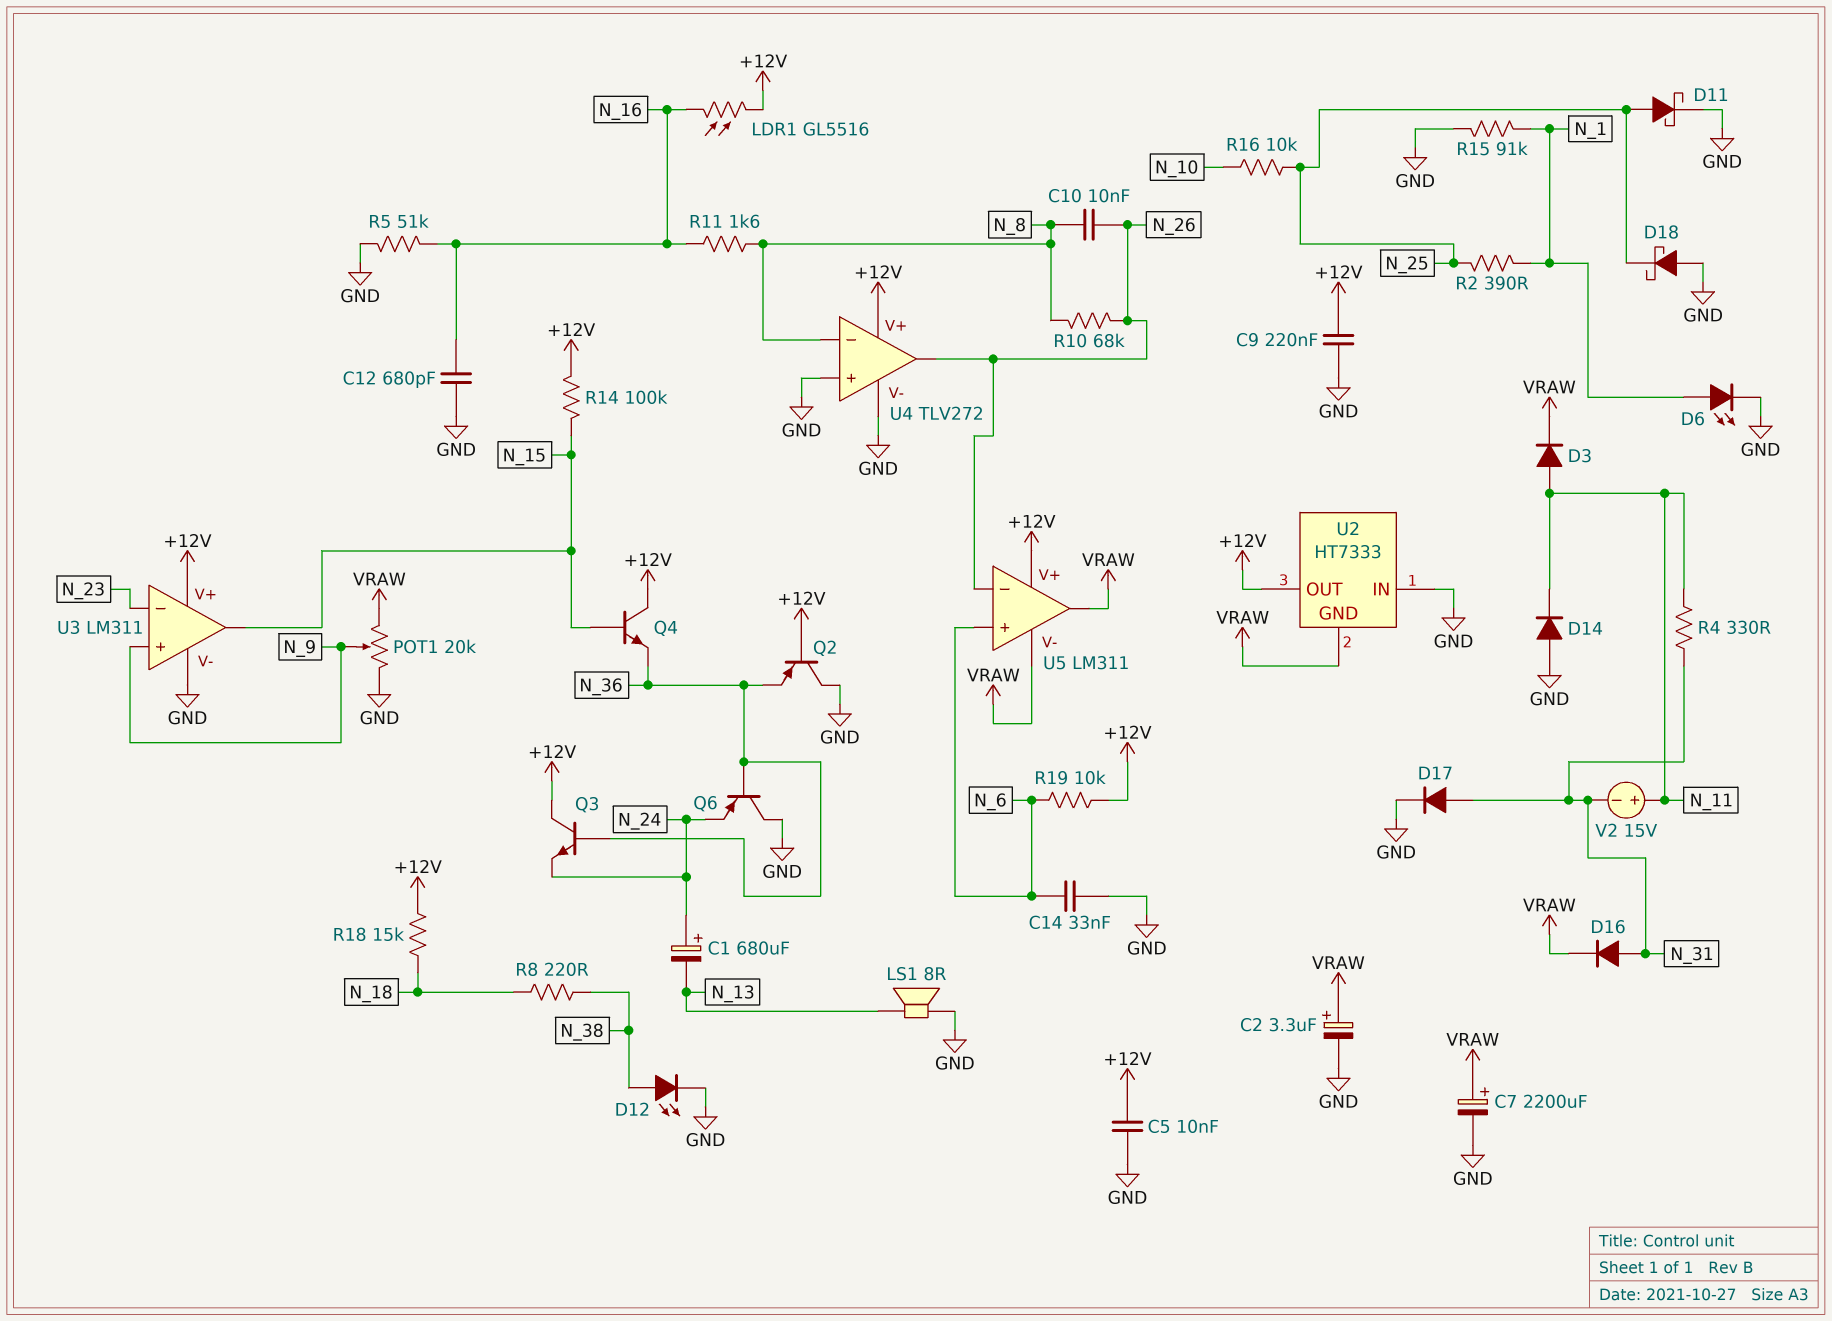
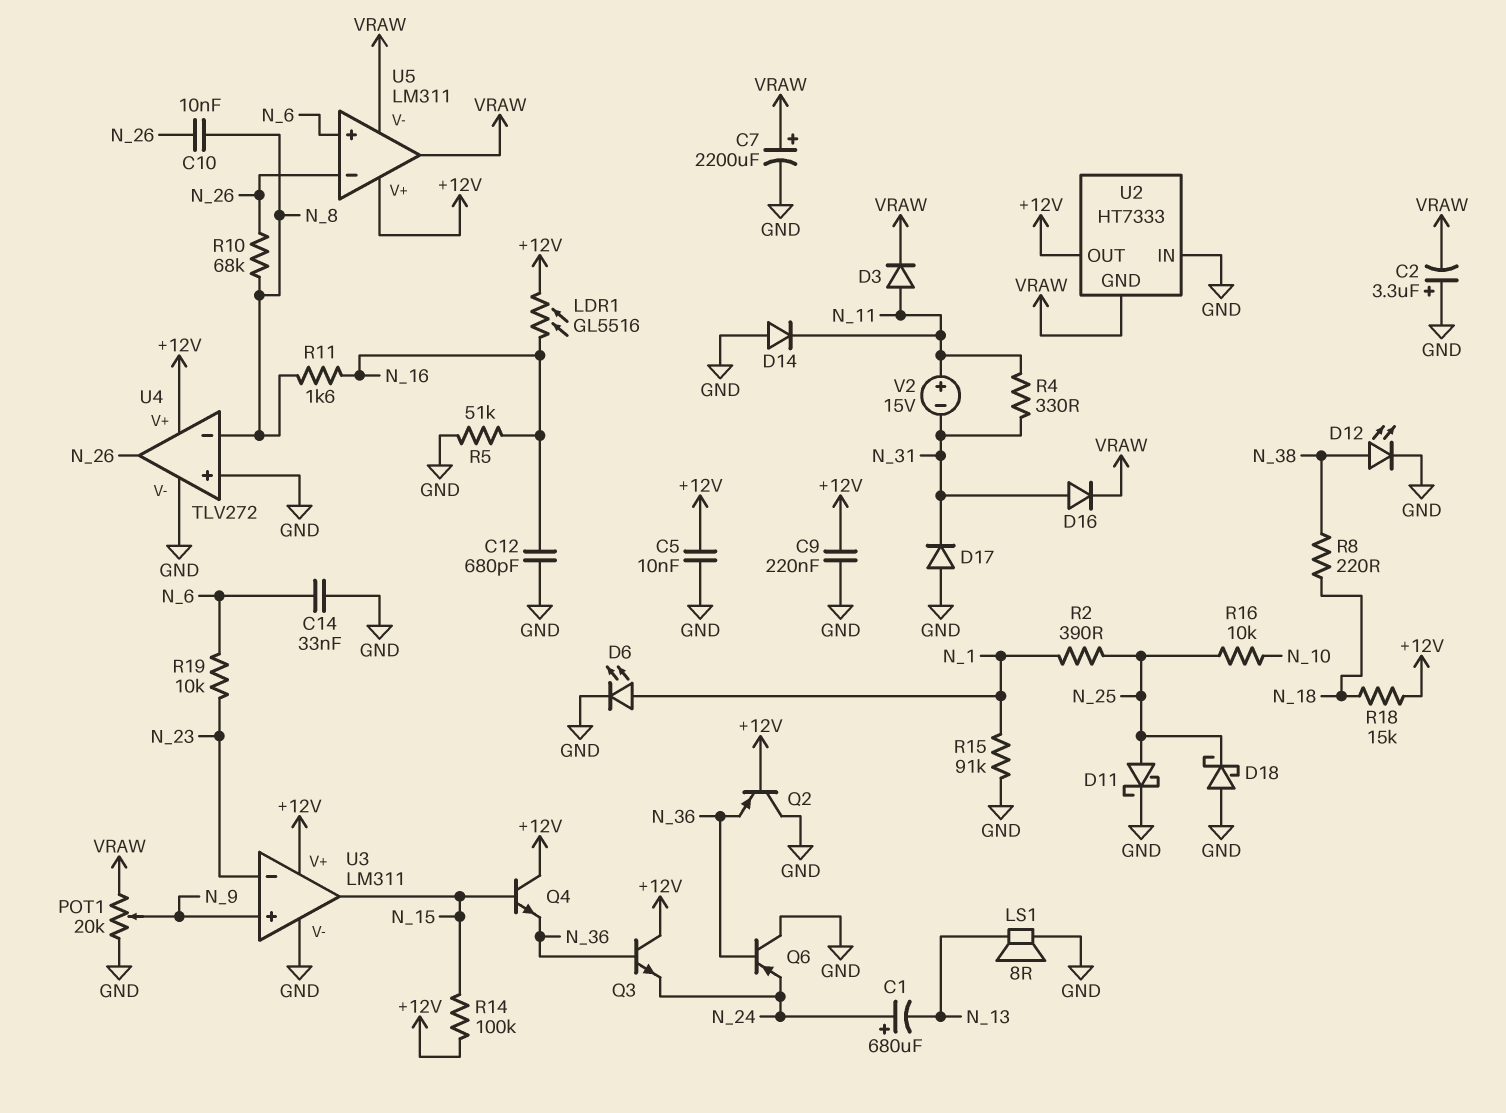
C2: 3.3uF (plus VRAW, minus GND) -> 3.3uF (plus GND, minus VRAW)
D17: diode (A N_31, K GND) -> diode (A GND, K N_31)
R19: 10k (+12V, N_6) -> 10k (N_6, N_23)

